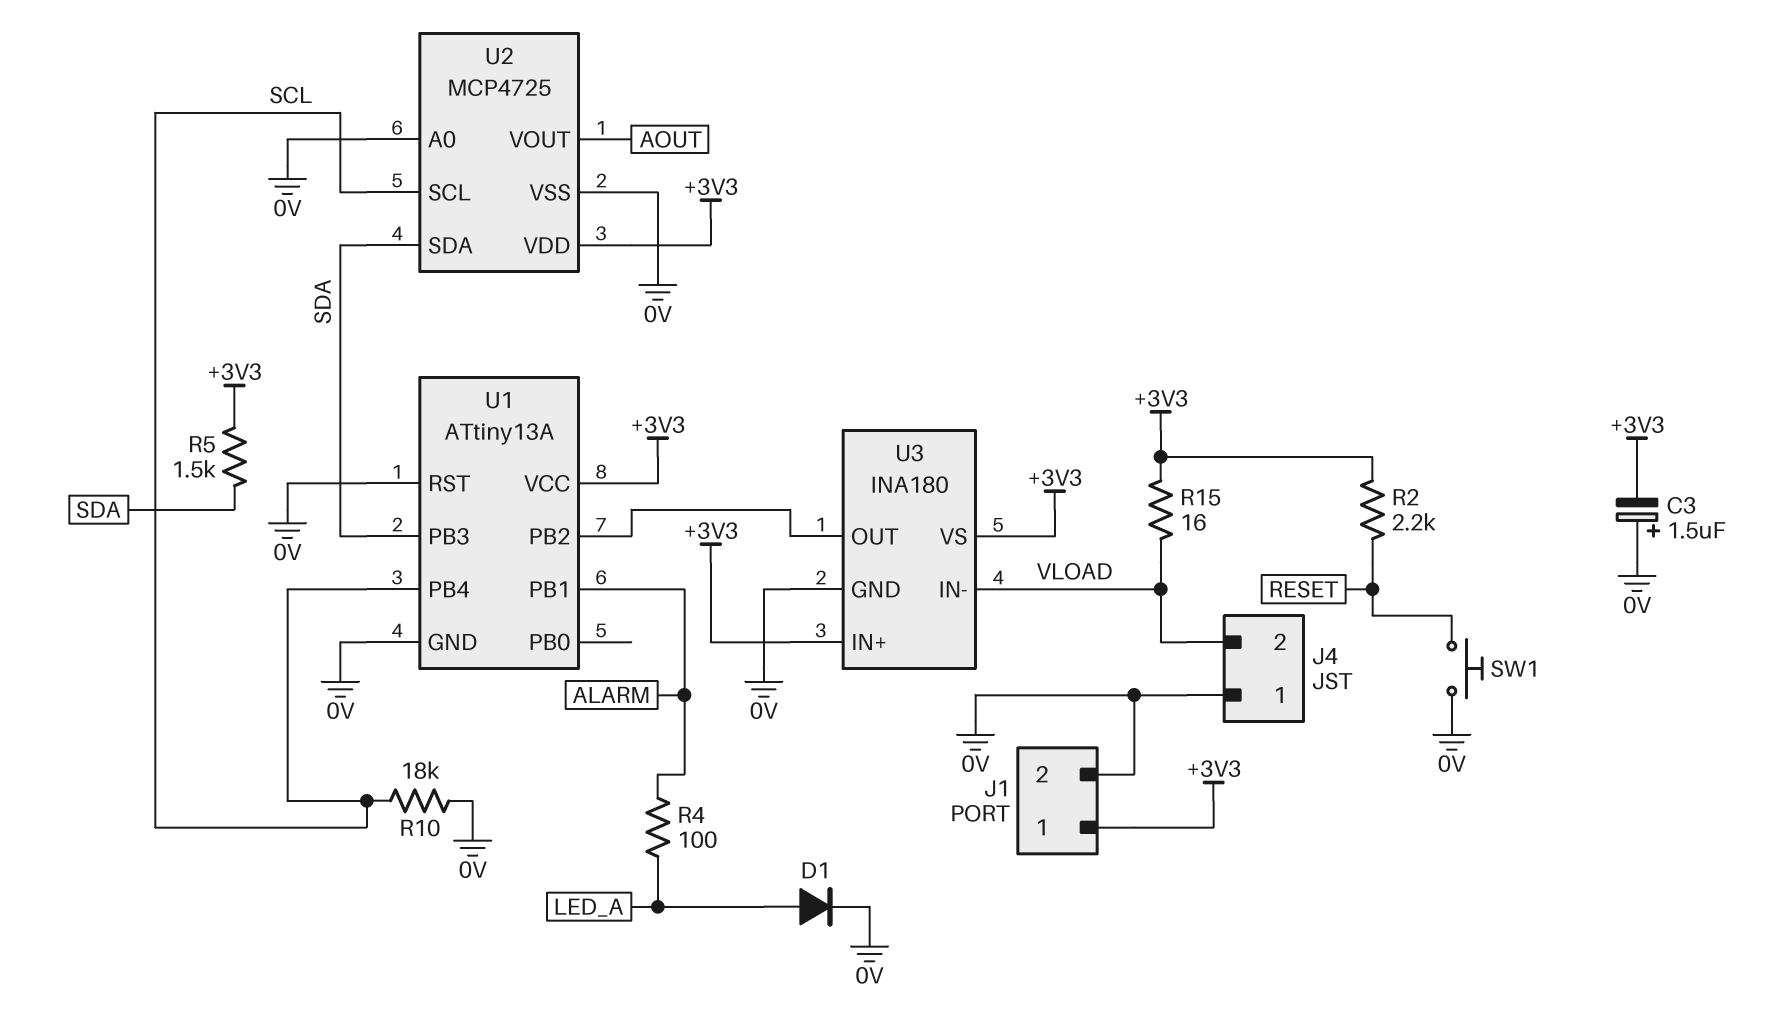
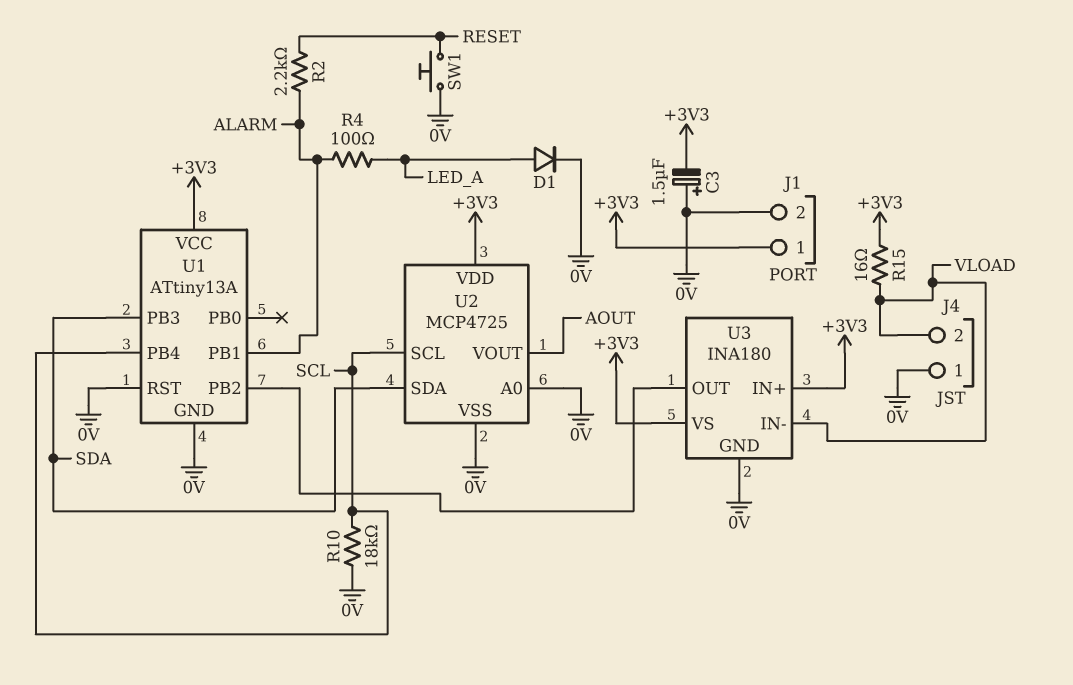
R2: 2.2k (+3V3, RESET) -> 2.2k (ALARM, RESET)
R5: 1.5k (+3V3, SDA) -> none

